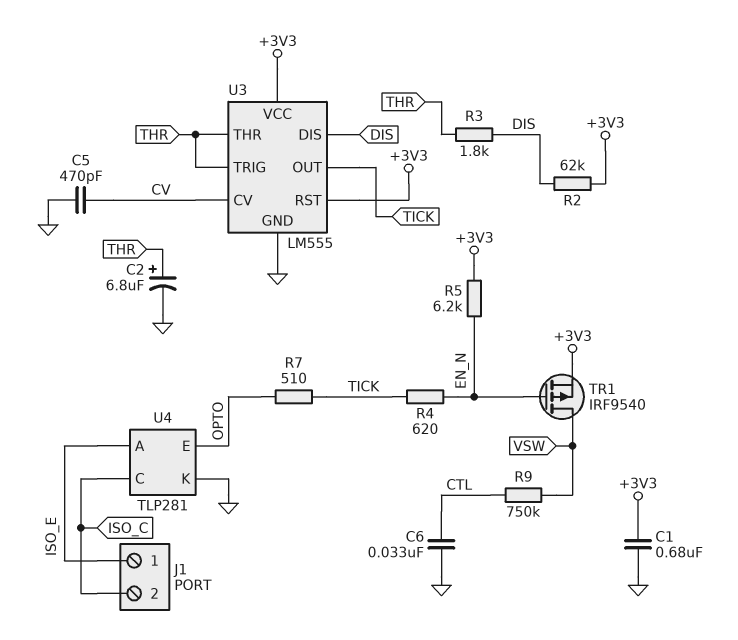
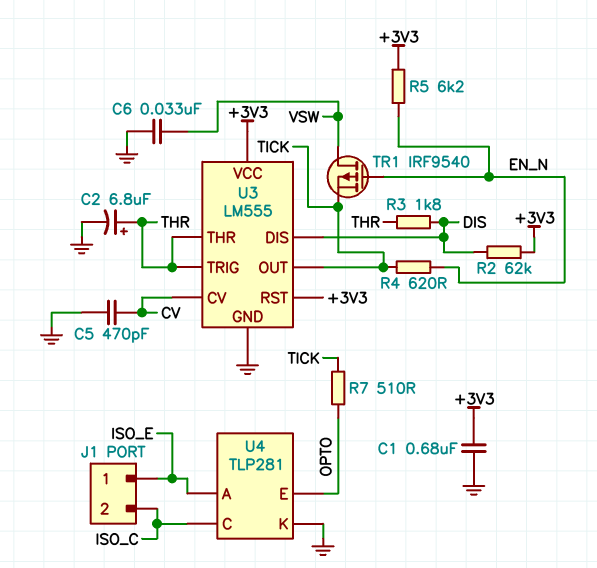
C6: 33nF (CTL, GND) -> 33nF (GND, VSW)
R9: 750k (CTL, VSW) -> none
TR1: PMOS IRF9540 (G EN_N, D VSW, S +3V3) -> PMOS IRF9540 (G EN_N, D VSW, S TICK)

